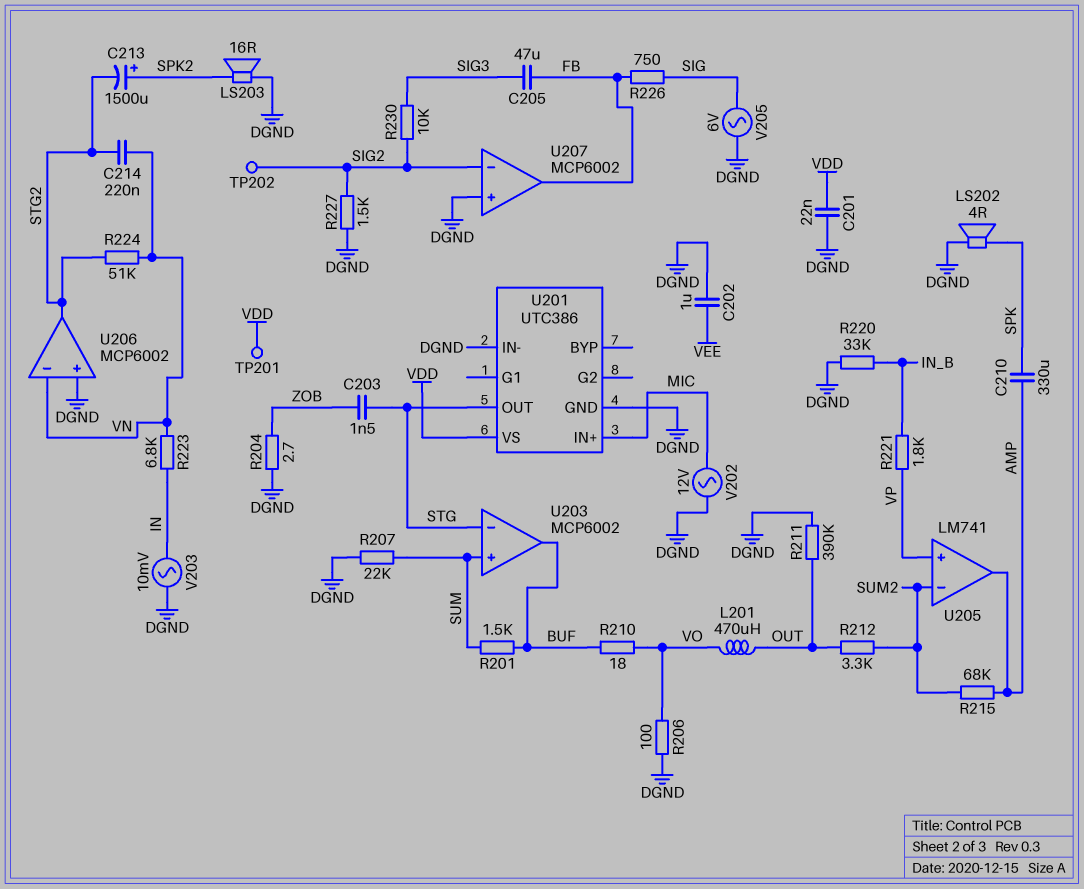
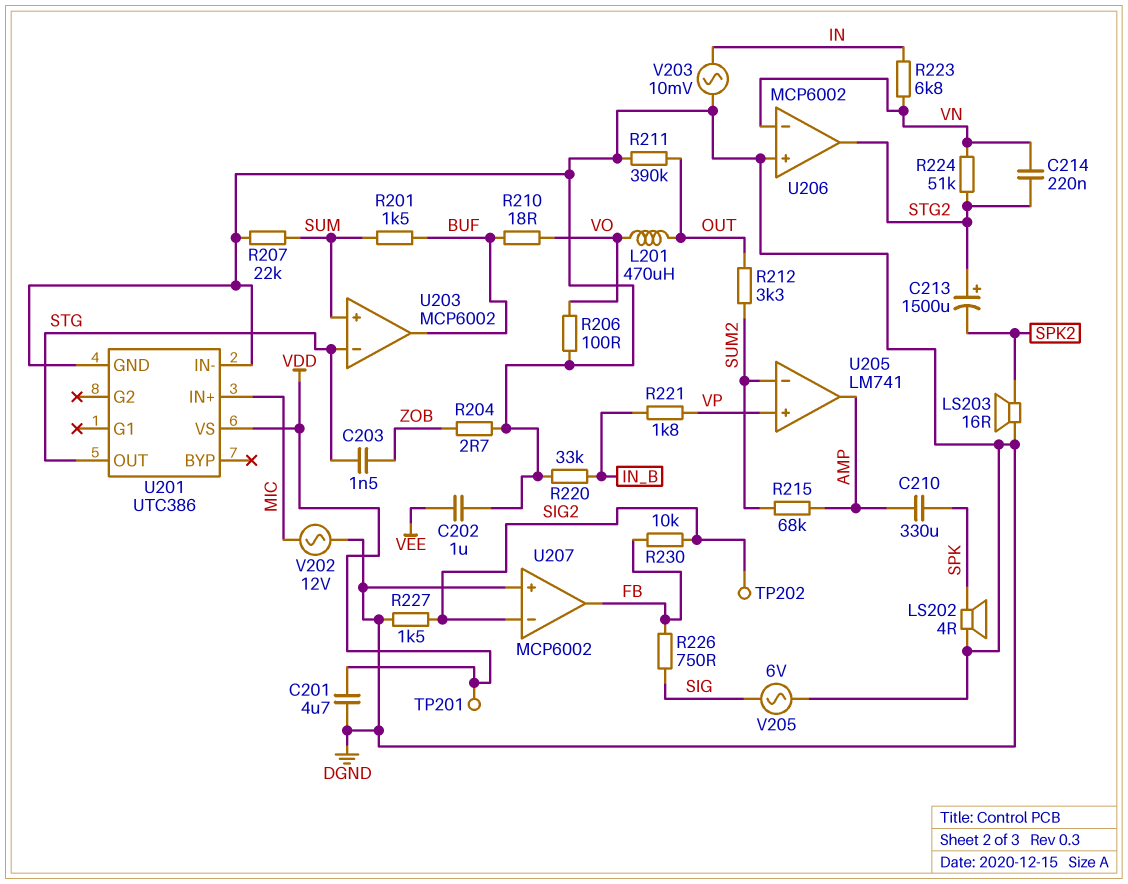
C201: 22nF (DGND, VDD) -> 4.7uF (DGND, VDD)
C205: 47uF (FB, SIG3) -> none
C213: 1500uF (plus SPK2, minus STG2) -> 1500uF (plus STG2, minus SPK2)
R230: 10k (SIG2, SIG3) -> 10k (FB, SIG2)

